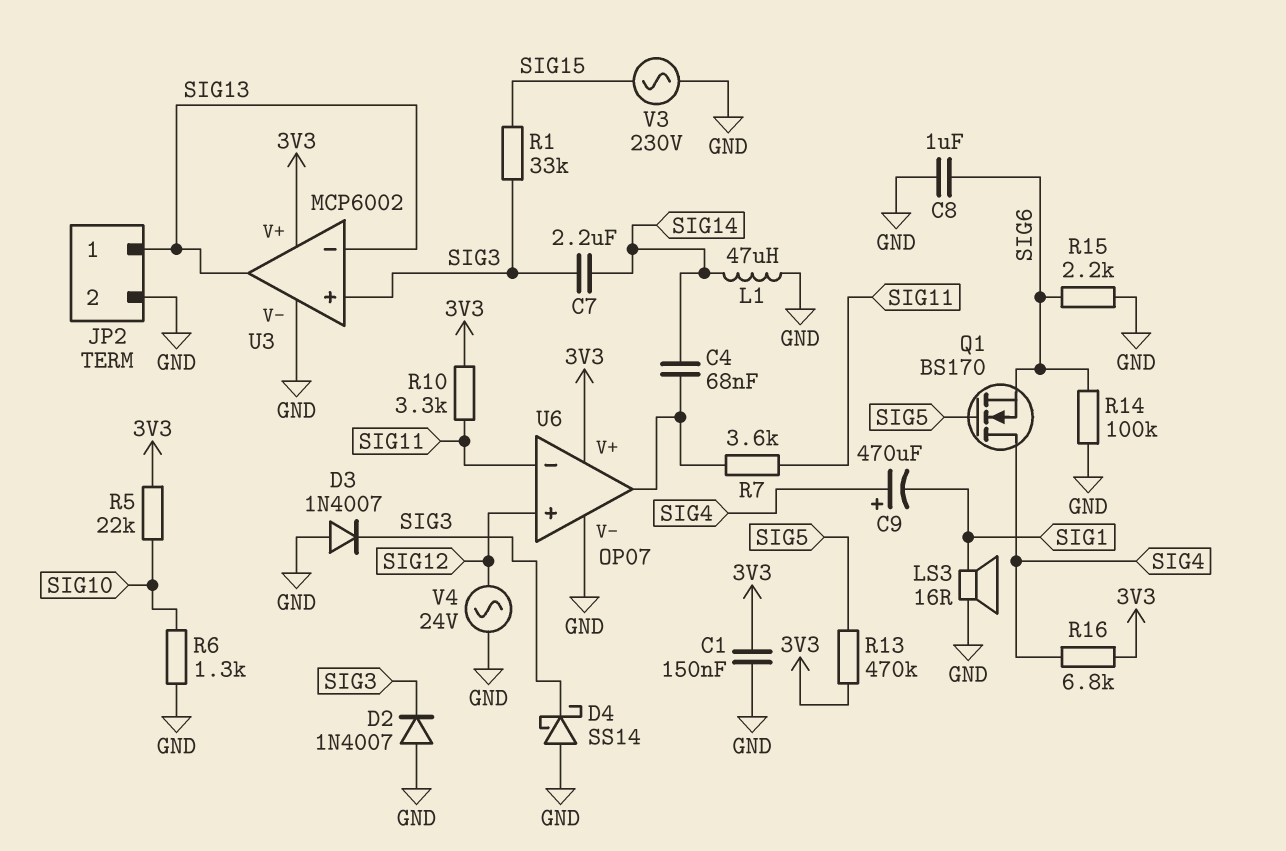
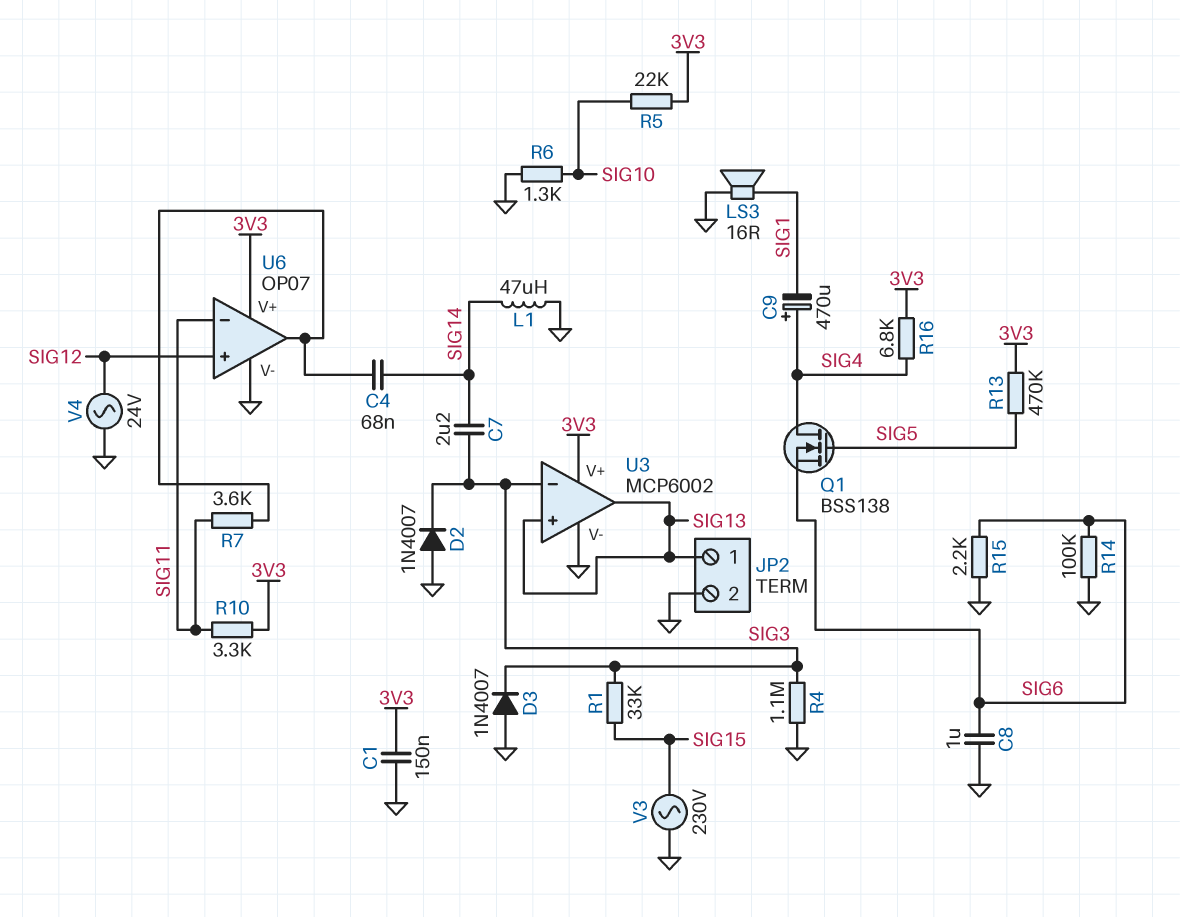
D4: schottky SS14 (A GND, K SIG3) -> none
Q1: NMOS BS170 (G SIG5, D SIG4, S SIG6) -> NMOS BSS138 (G SIG5, D SIG4, S SIG6)
R4: none -> 1.1M (GND, SIG3)
U3 pin in+: SIG3 -> SIG13
U3 pin in-: SIG13 -> SIG3

